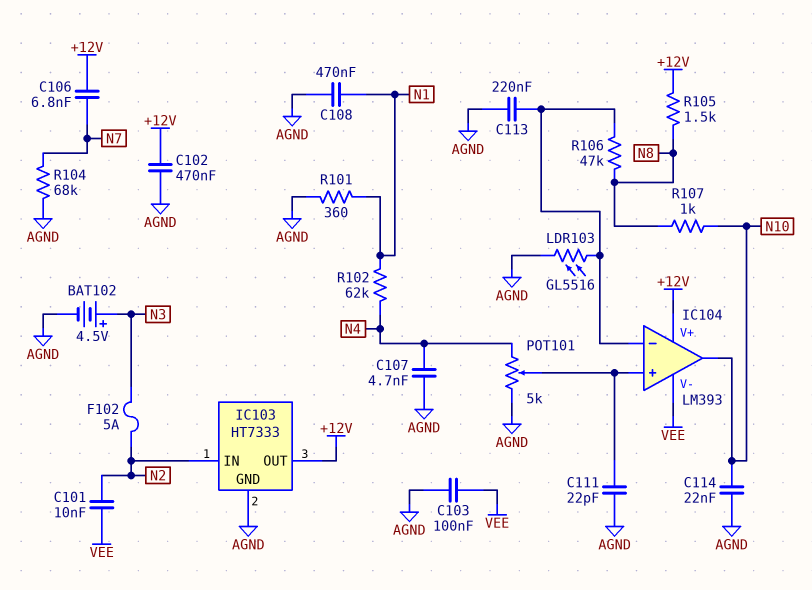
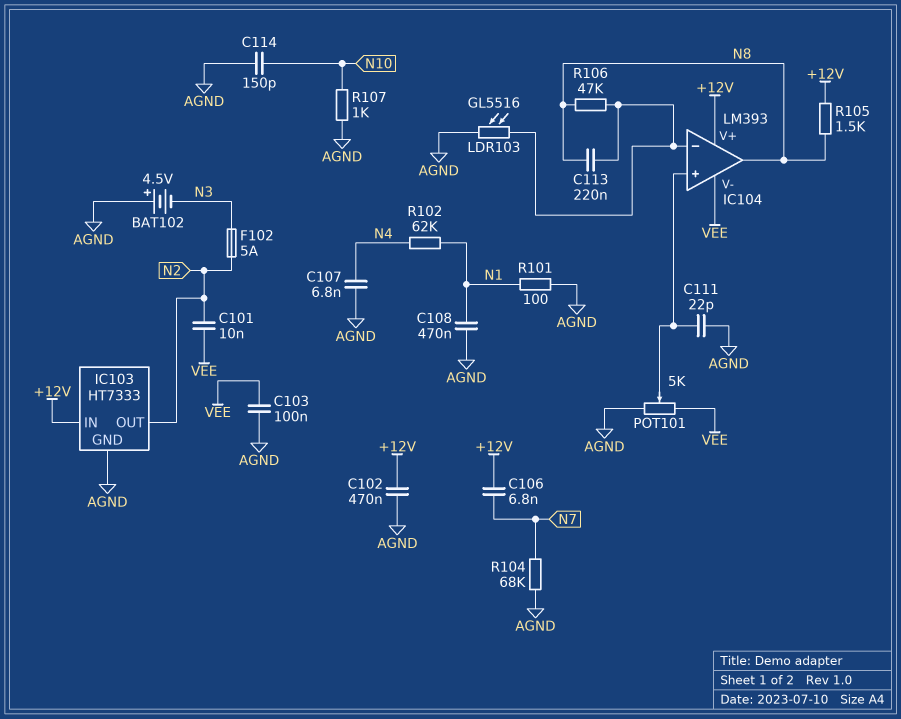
BAT102: 4.5V (plus N3, minus AGND) -> 4.5V (plus AGND, minus N3)
C107: 4.7nF (AGND, N4) -> 6.8nF (AGND, N4)
C113: 220nF (AGND, IC104/in-) -> 220nF (IC104/in-, N8)
C114: 22nF (AGND, N10) -> 150pF (AGND, N10)
IC103 pin IN: N2 -> +12V
IC103 pin OUT: +12V -> N2
IC104 pin out: N10 -> N8
POT101: 5k (AGND, N4, wiper IC104/in+) -> 5k (AGND, VEE, wiper IC104/in+)
R101: 360 (AGND, N1) -> 100 (AGND, N1)
R107: 1k (N8, N10) -> 1k (AGND, N10)

